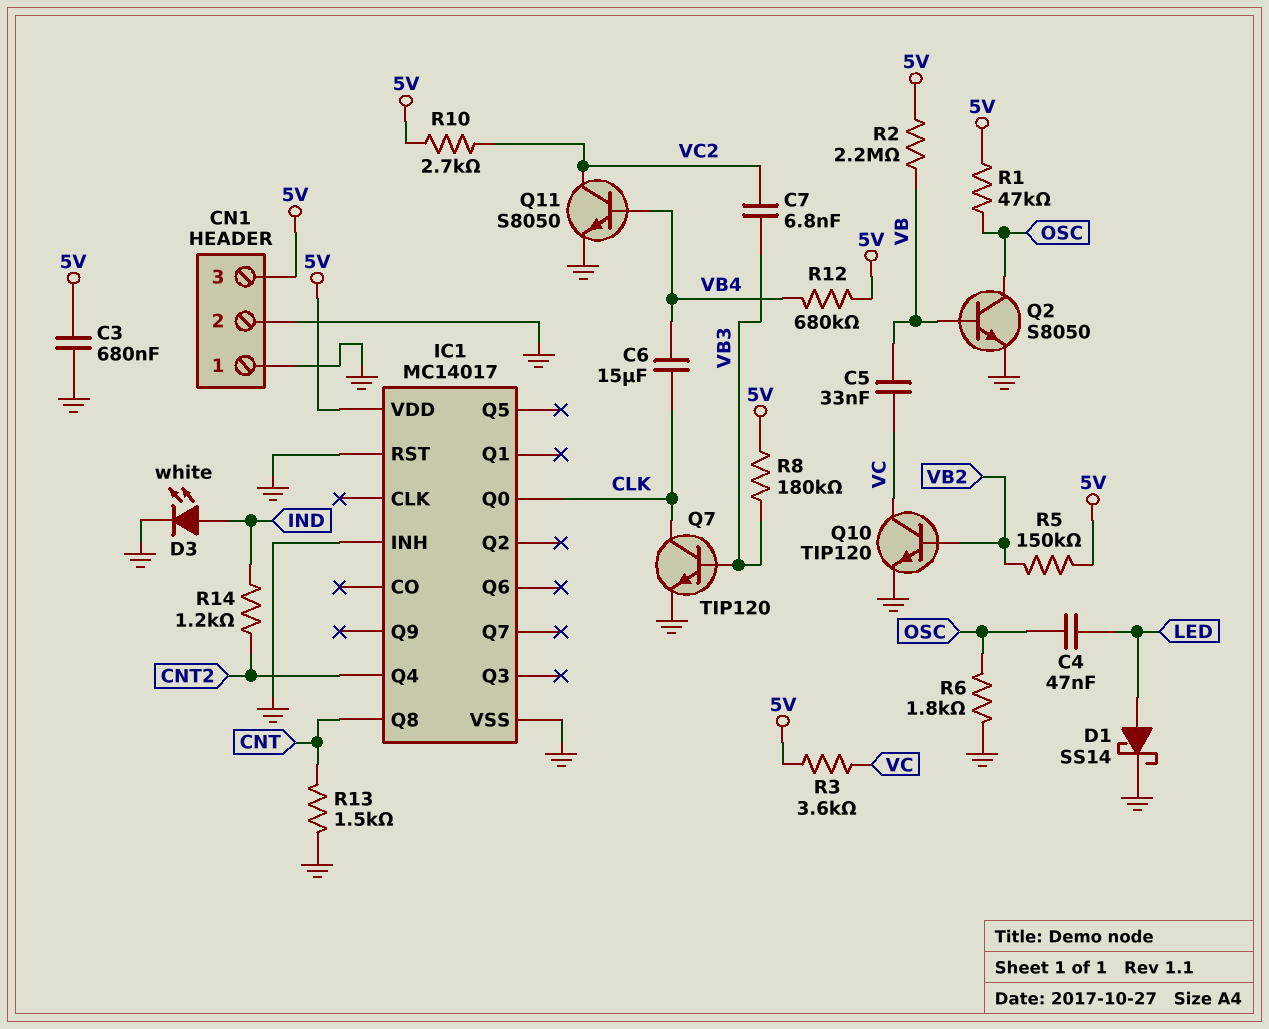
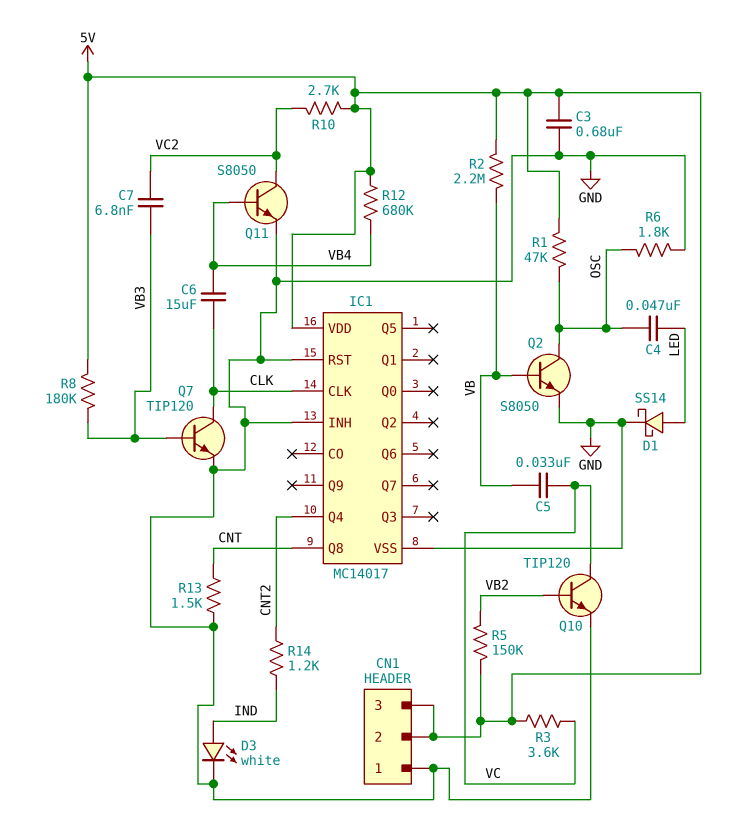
CN1 pin 2: GND -> 5V
IC1 pin CLK: none -> CLK
IC1 pin Q0: CLK -> none

